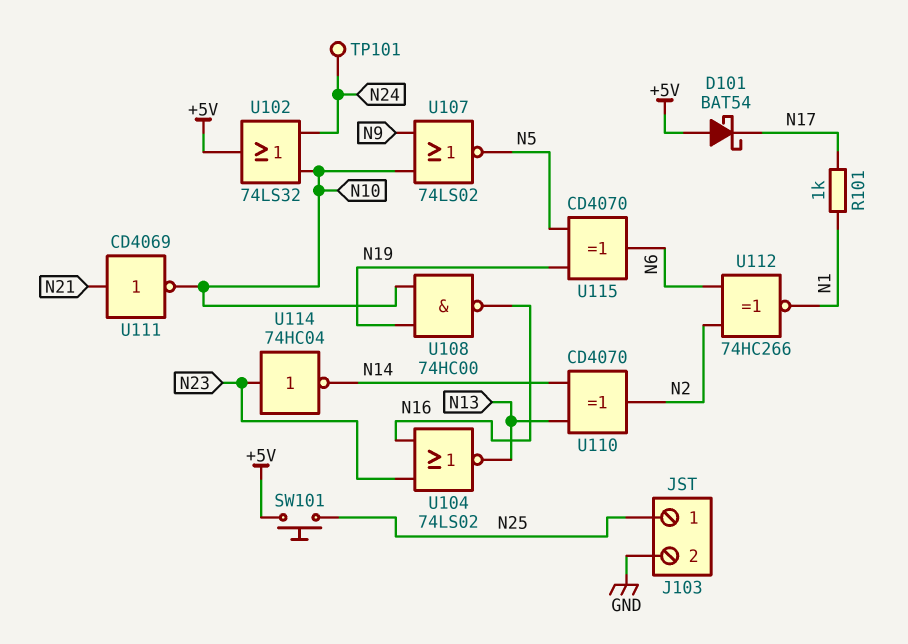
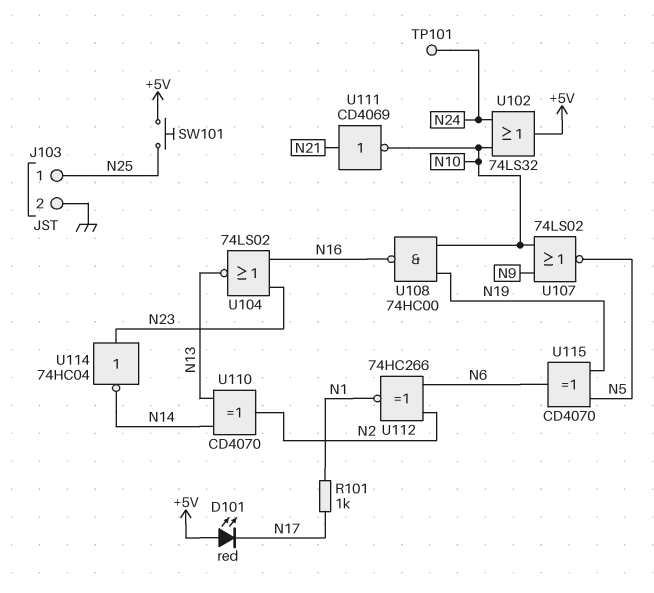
D101: schottky BAT54 (A +5V, K N17) -> LED red (A +5V, K N17)

